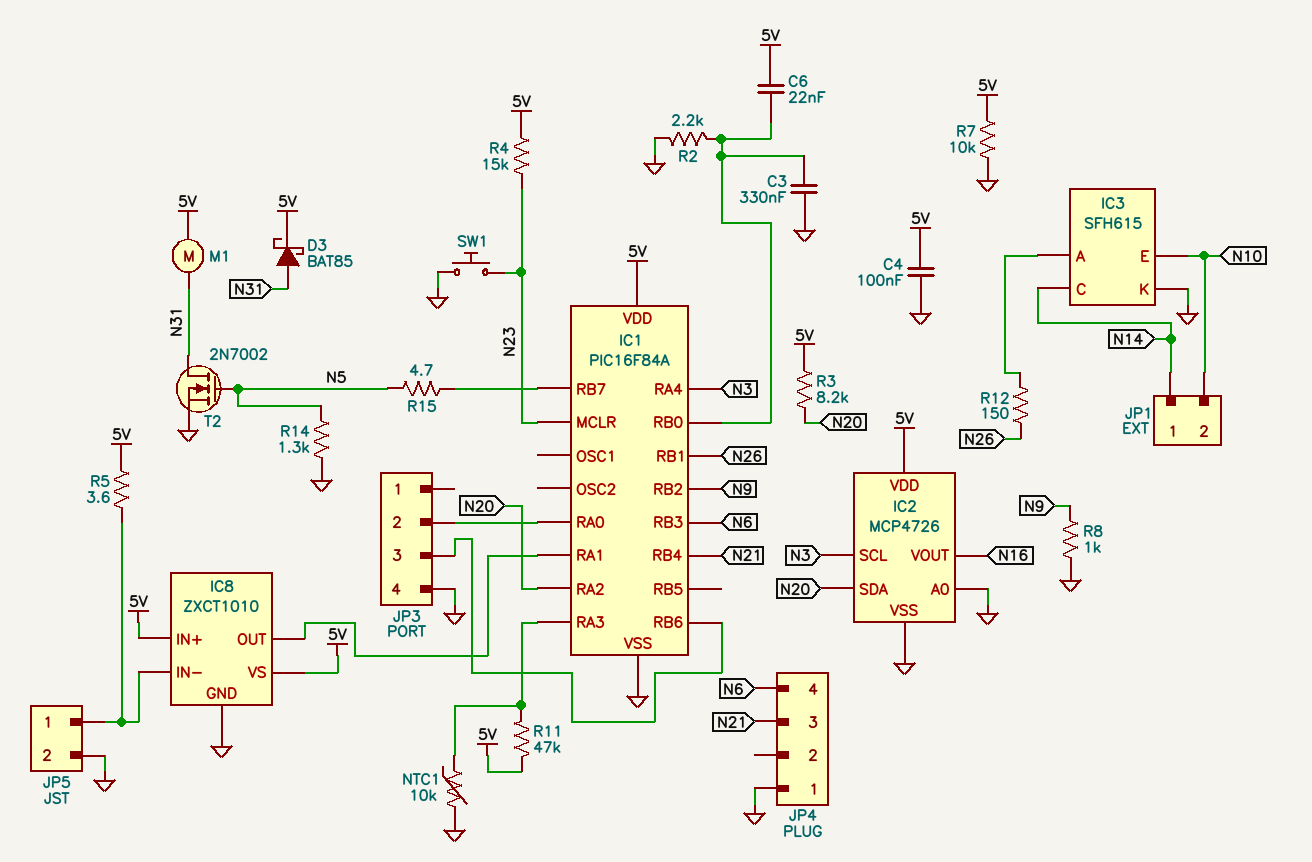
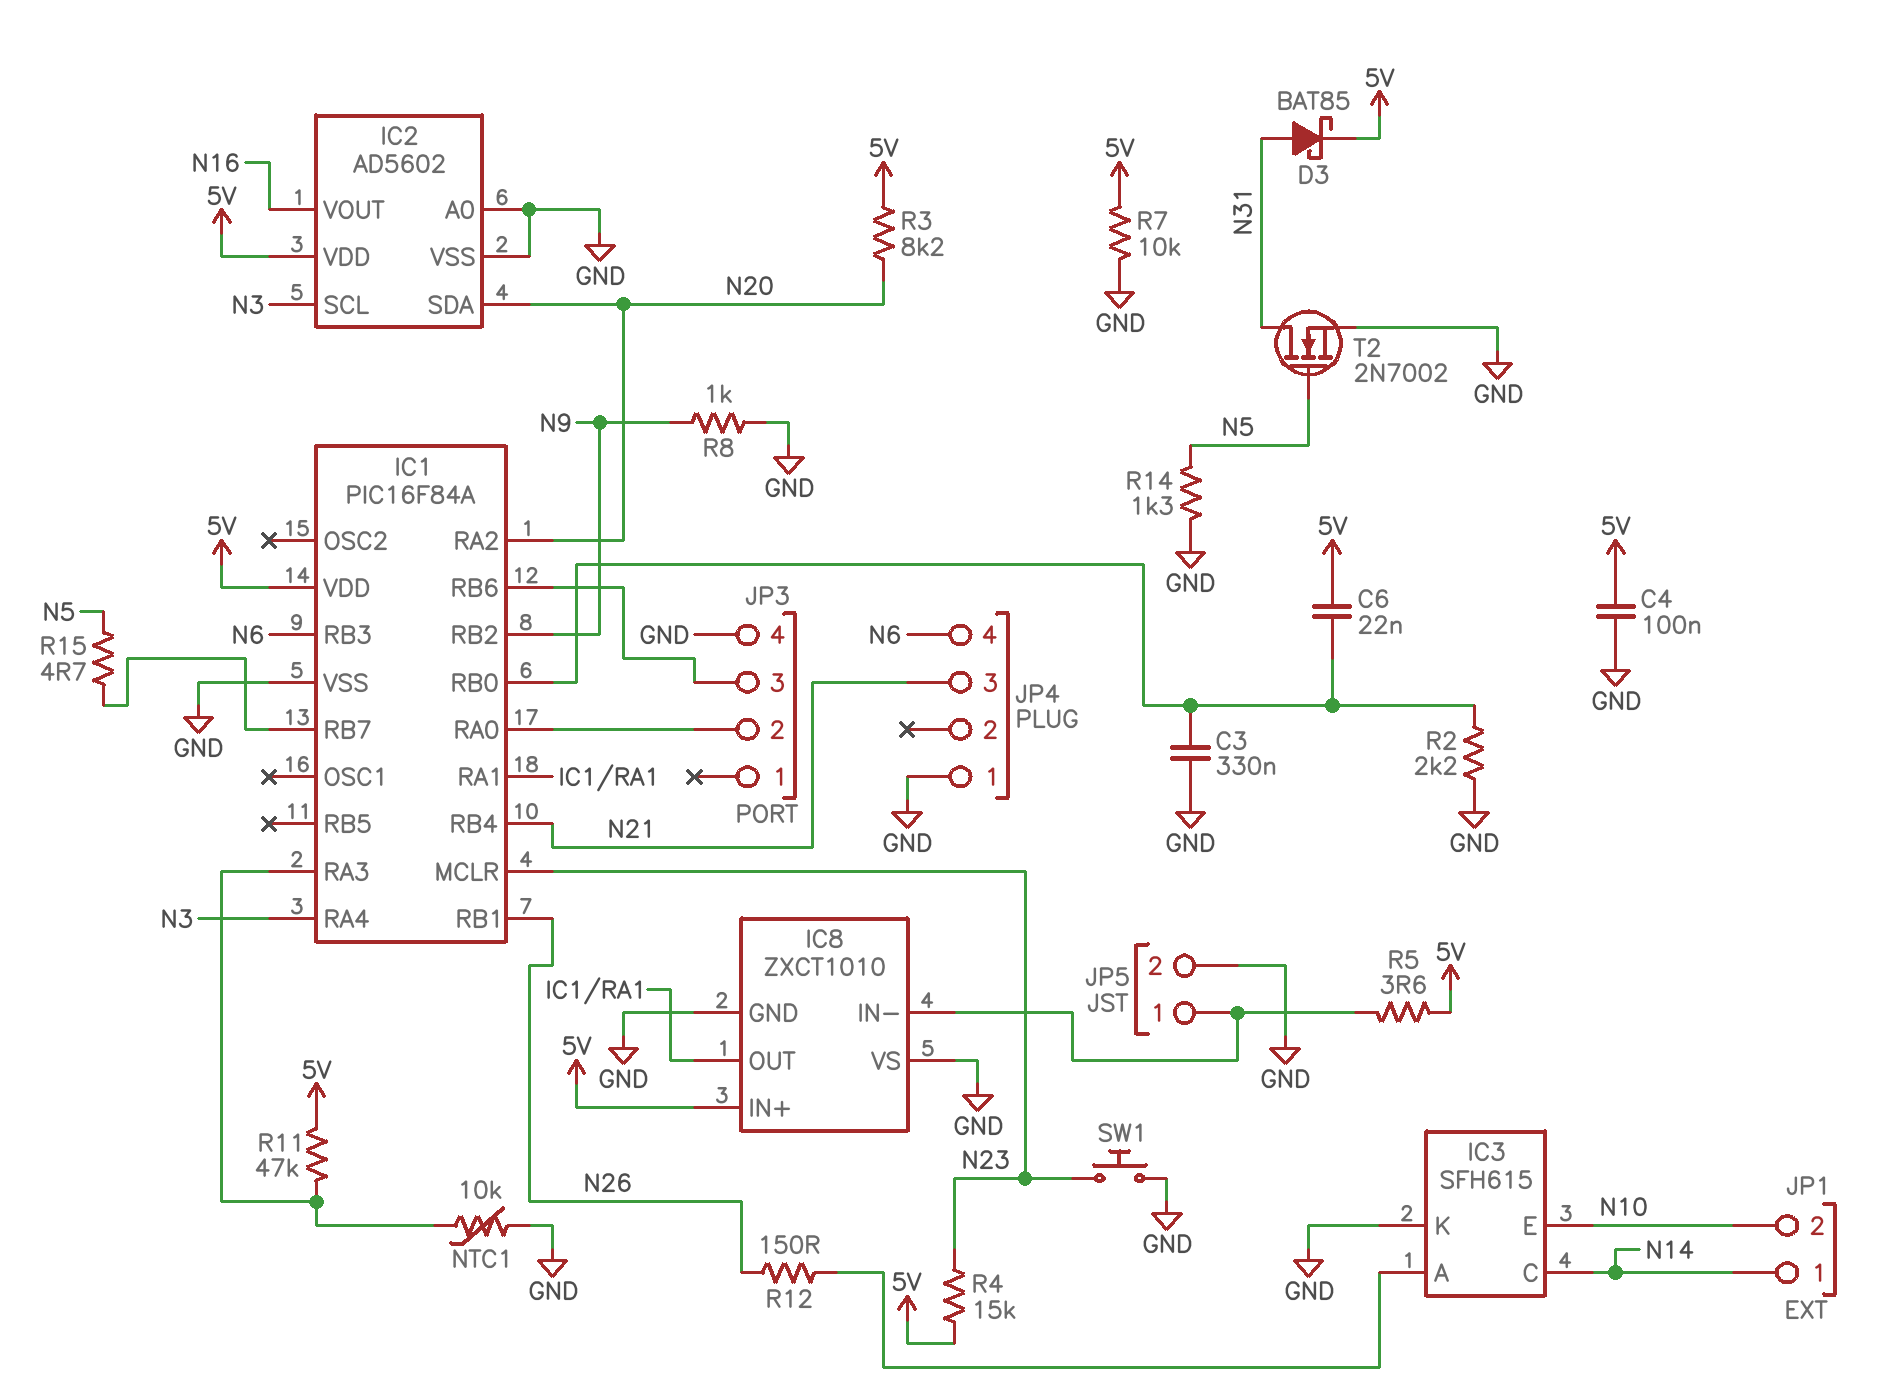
IC2: MCP4726 -> AD5602
IC8 pin VS: 5V -> GND
M1: motor (5V, N31) -> none

